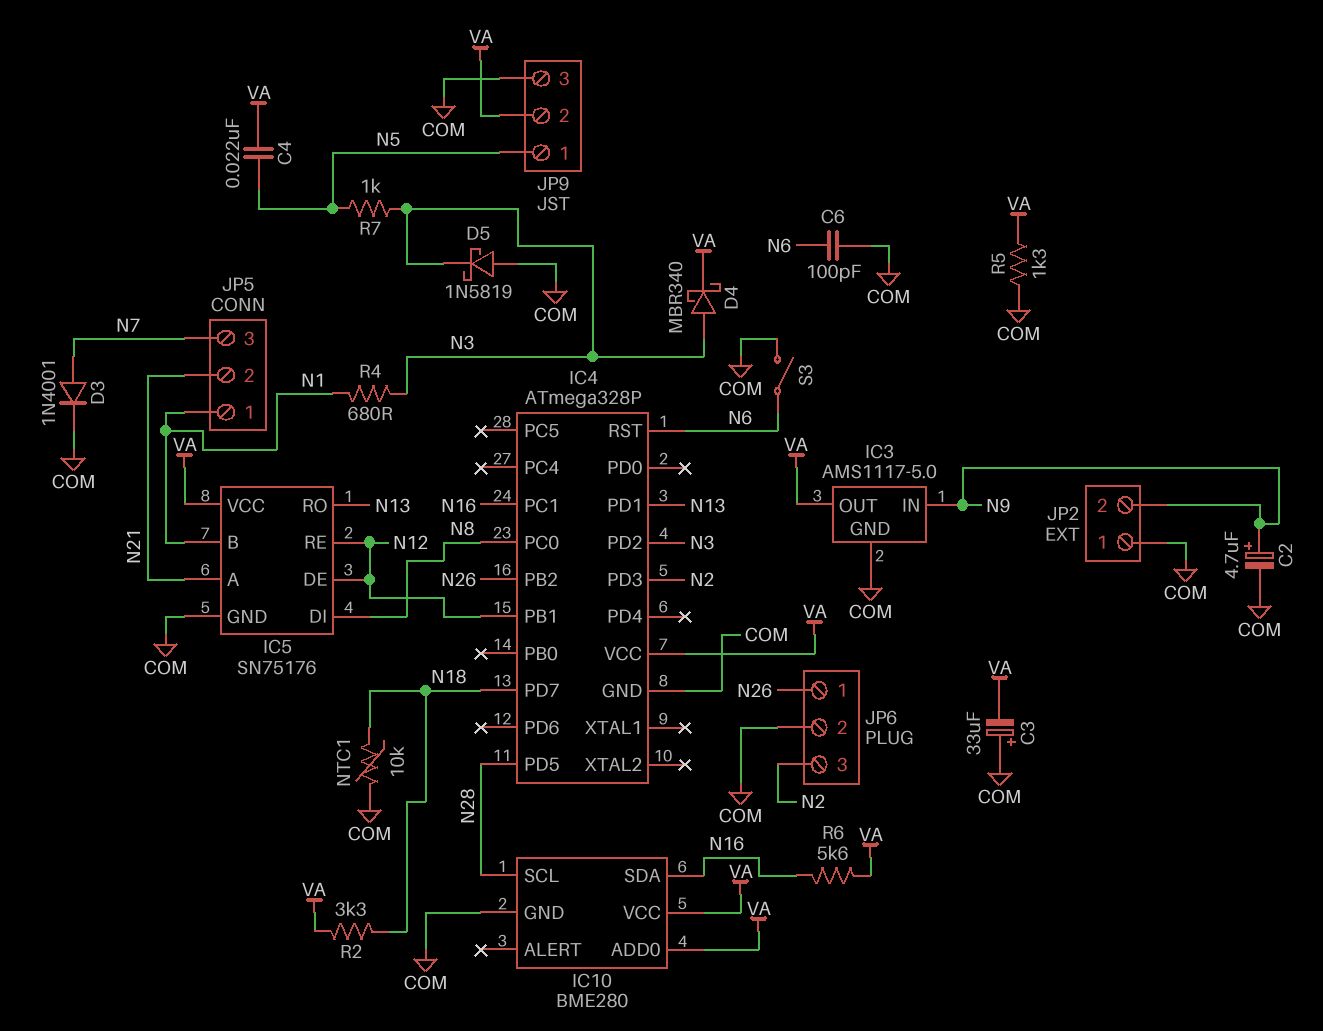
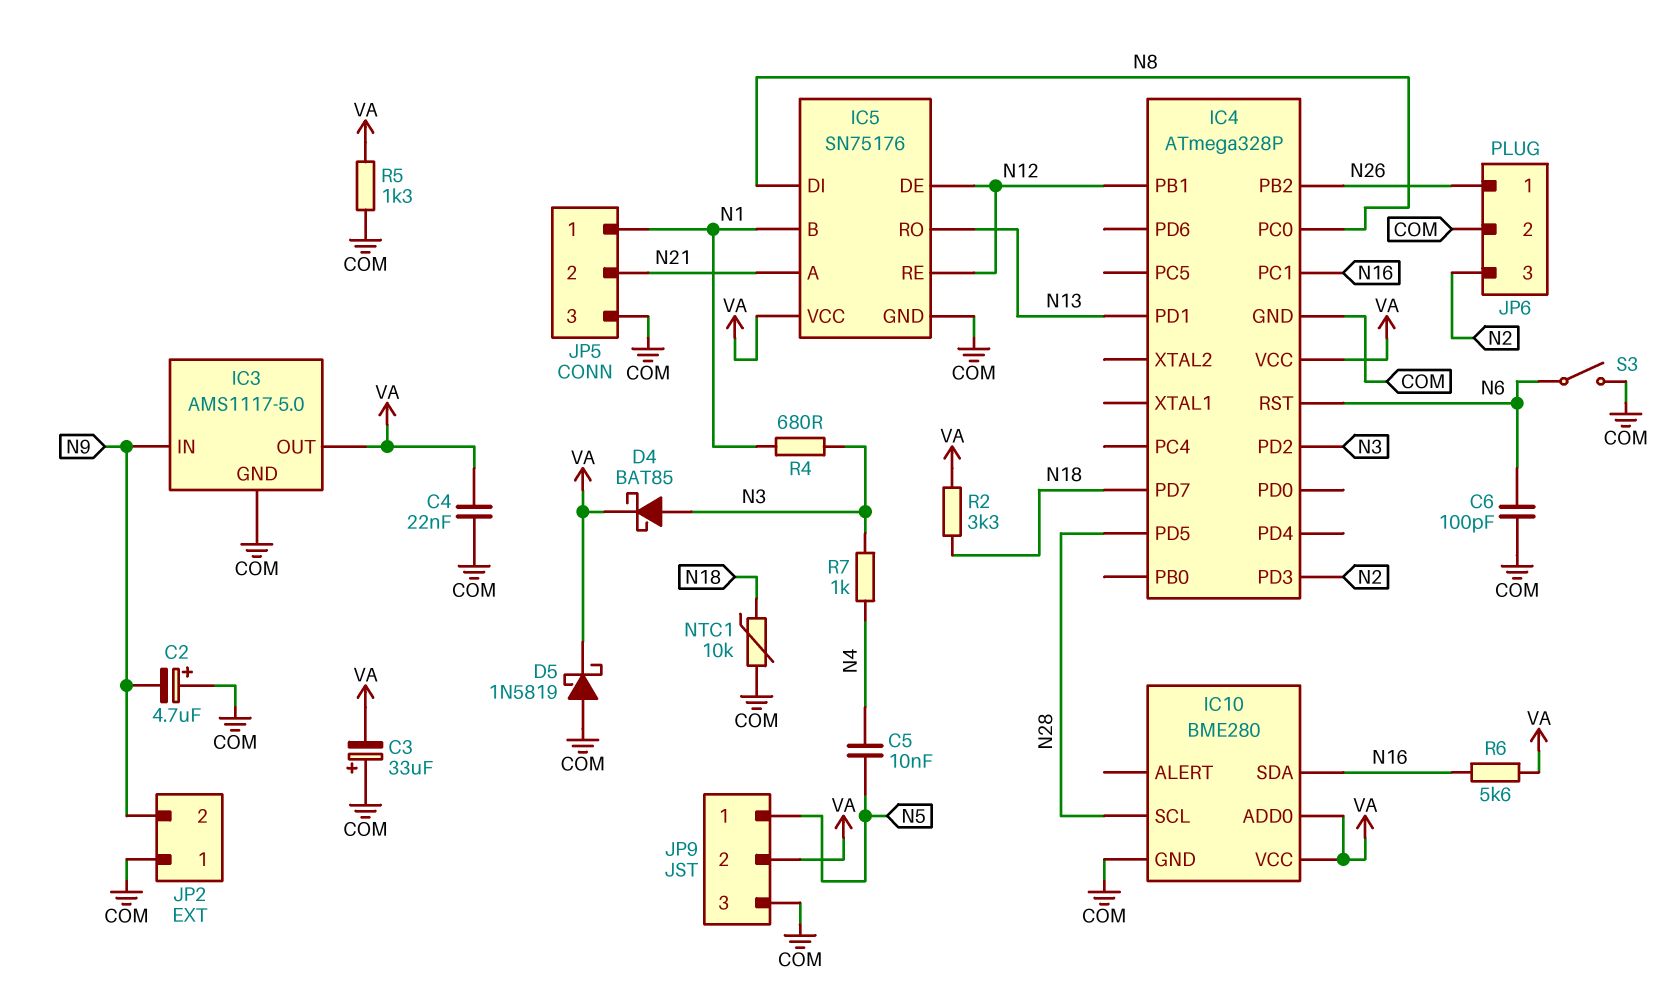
C2: 4.7uF (plus N9, minus COM) -> 4.7uF (plus COM, minus N9)
C4: 22nF (N5, VA) -> 22nF (COM, VA)
C5: none -> 10nF (N4, N5)
D3: diode 1N4001 (A N7, K COM) -> none
D4: schottky MBR340 (A N3, K VA) -> schottky BAT85 (A N3, K VA)
D5: schottky 1N5819 (A COM, K N3) -> schottky 1N5819 (A COM, K VA)
JP5 pin 3: N7 -> COM
R7: 1k (N3, N5) -> 1k (N3, N4)

